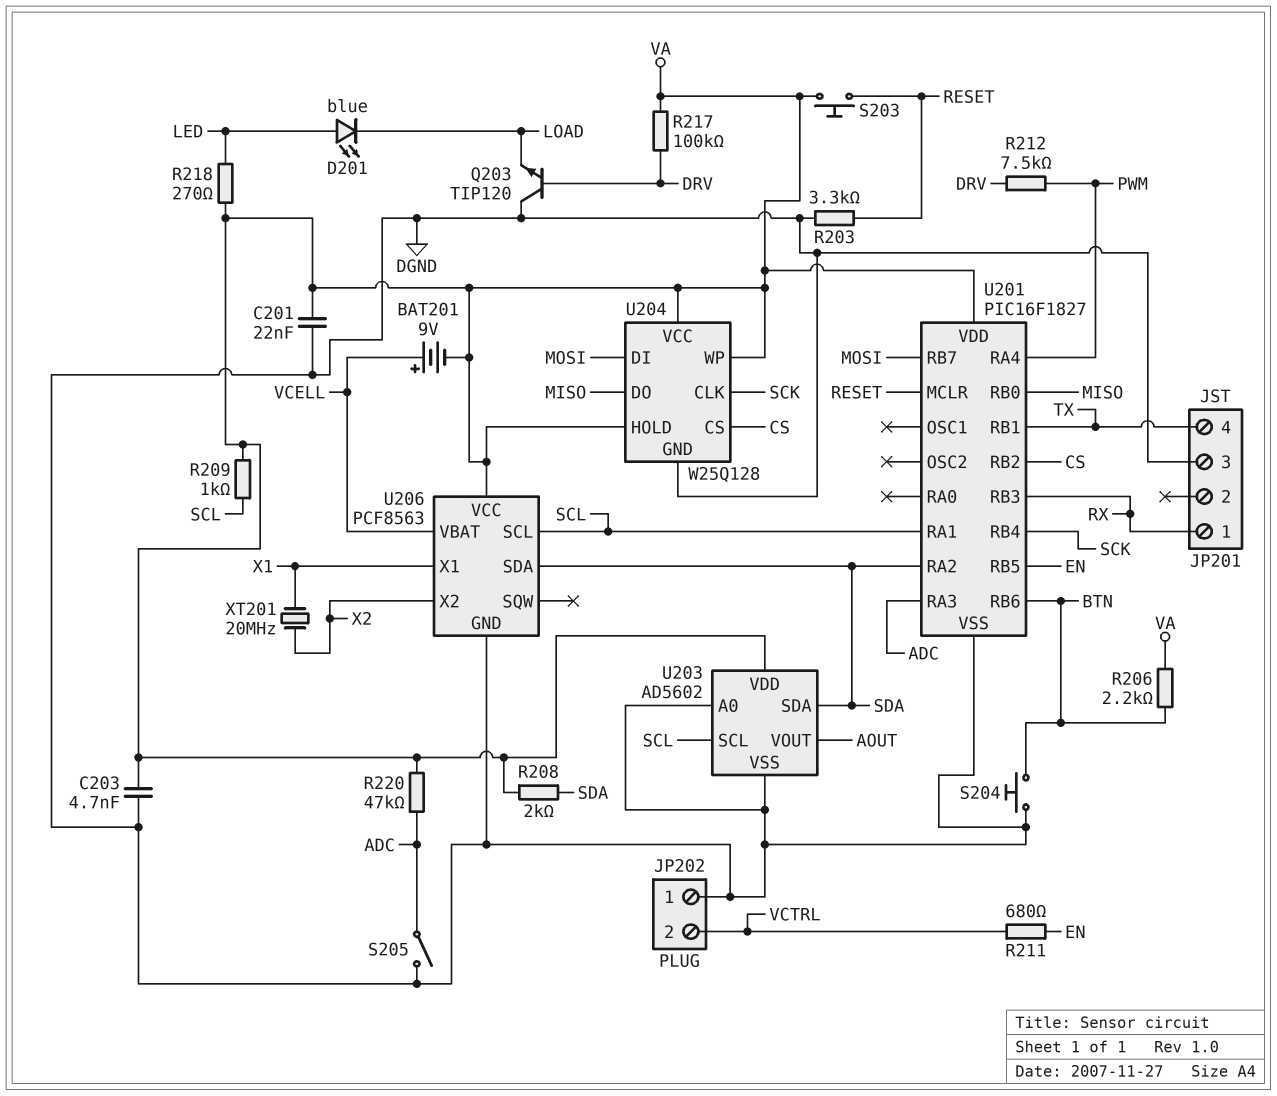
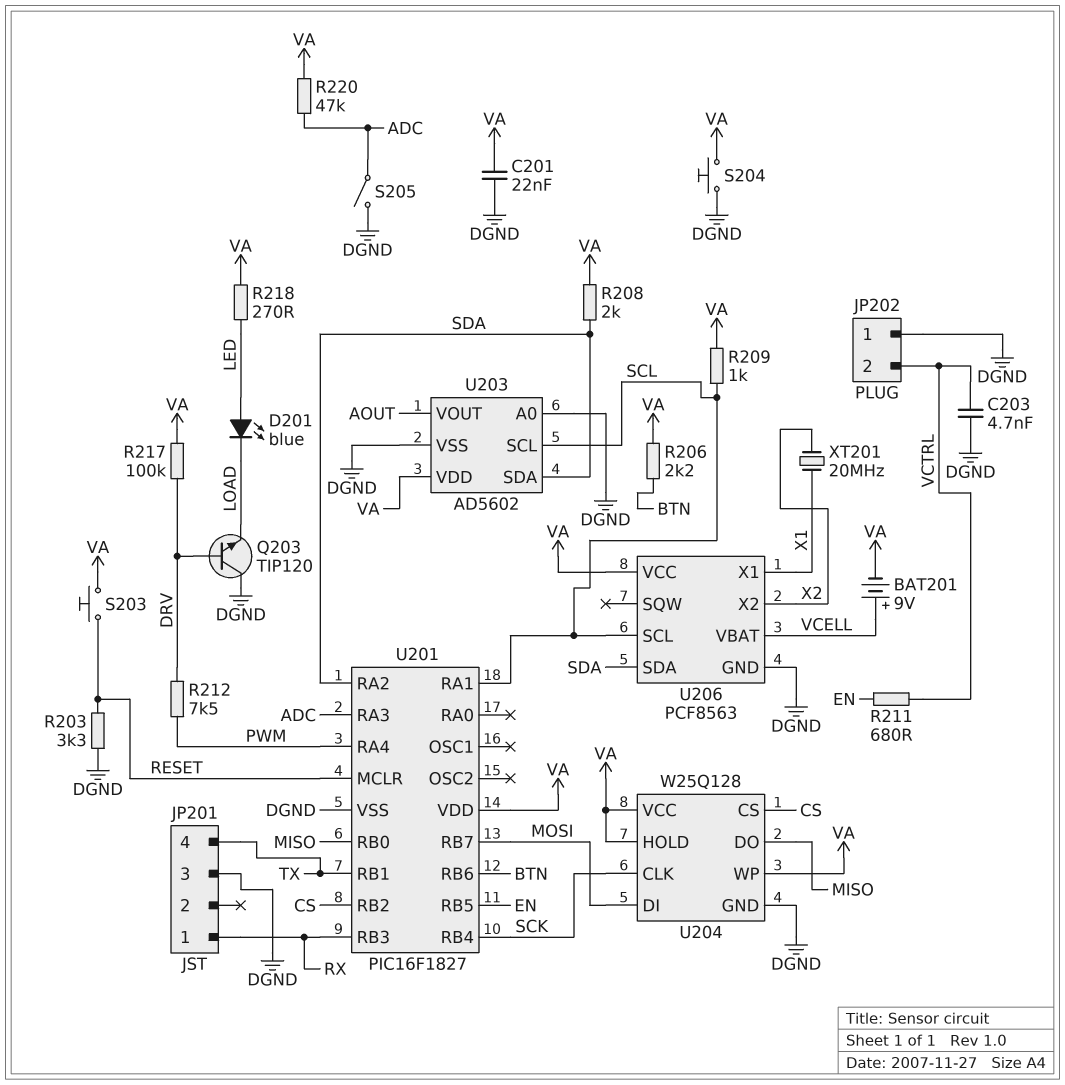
C203: 4.7nF (DGND, VA) -> 4.7nF (DGND, VCTRL)
S204: button (BTN, DGND) -> button (DGND, VA)

